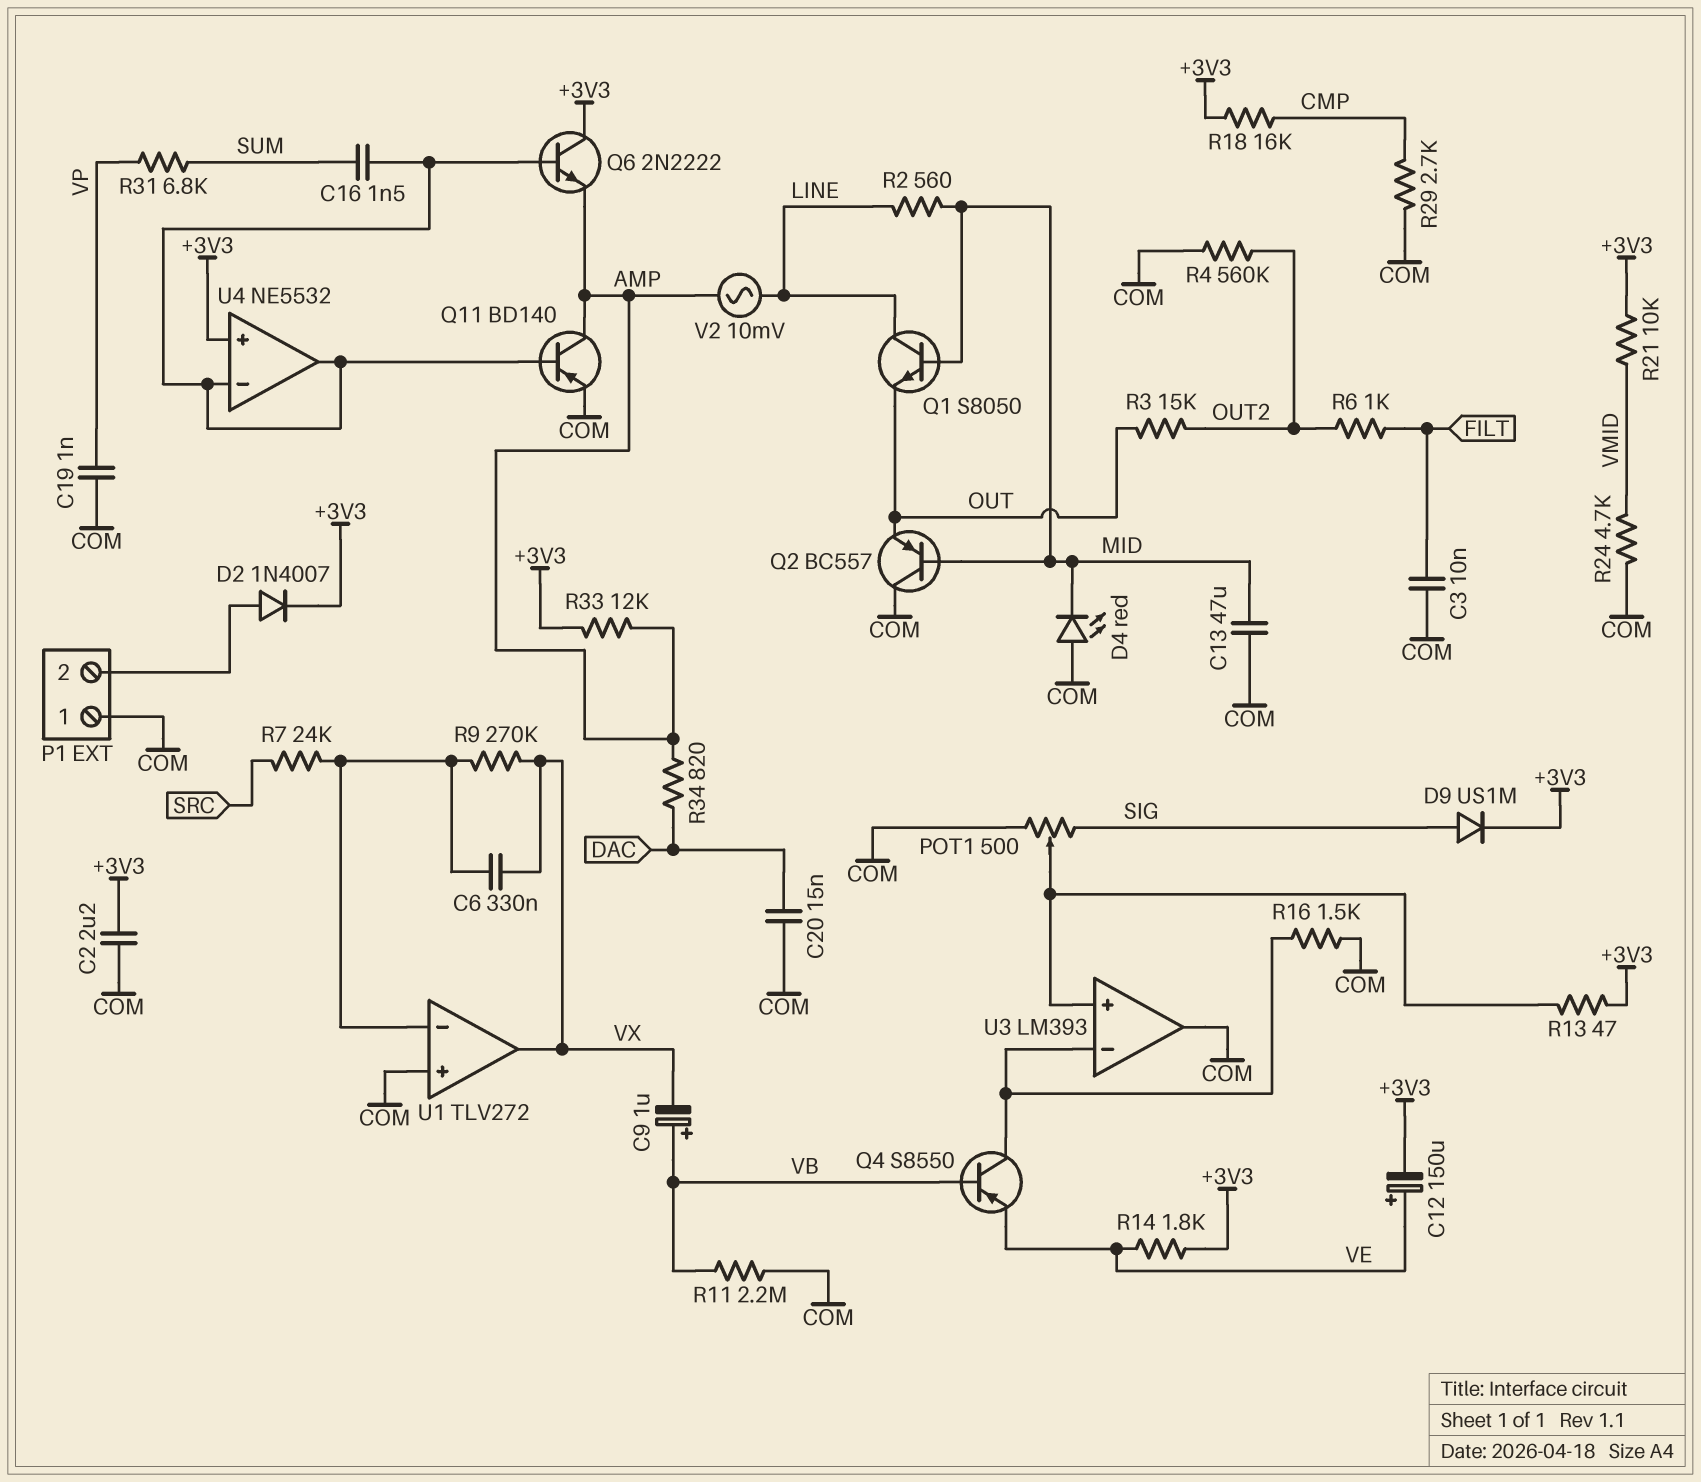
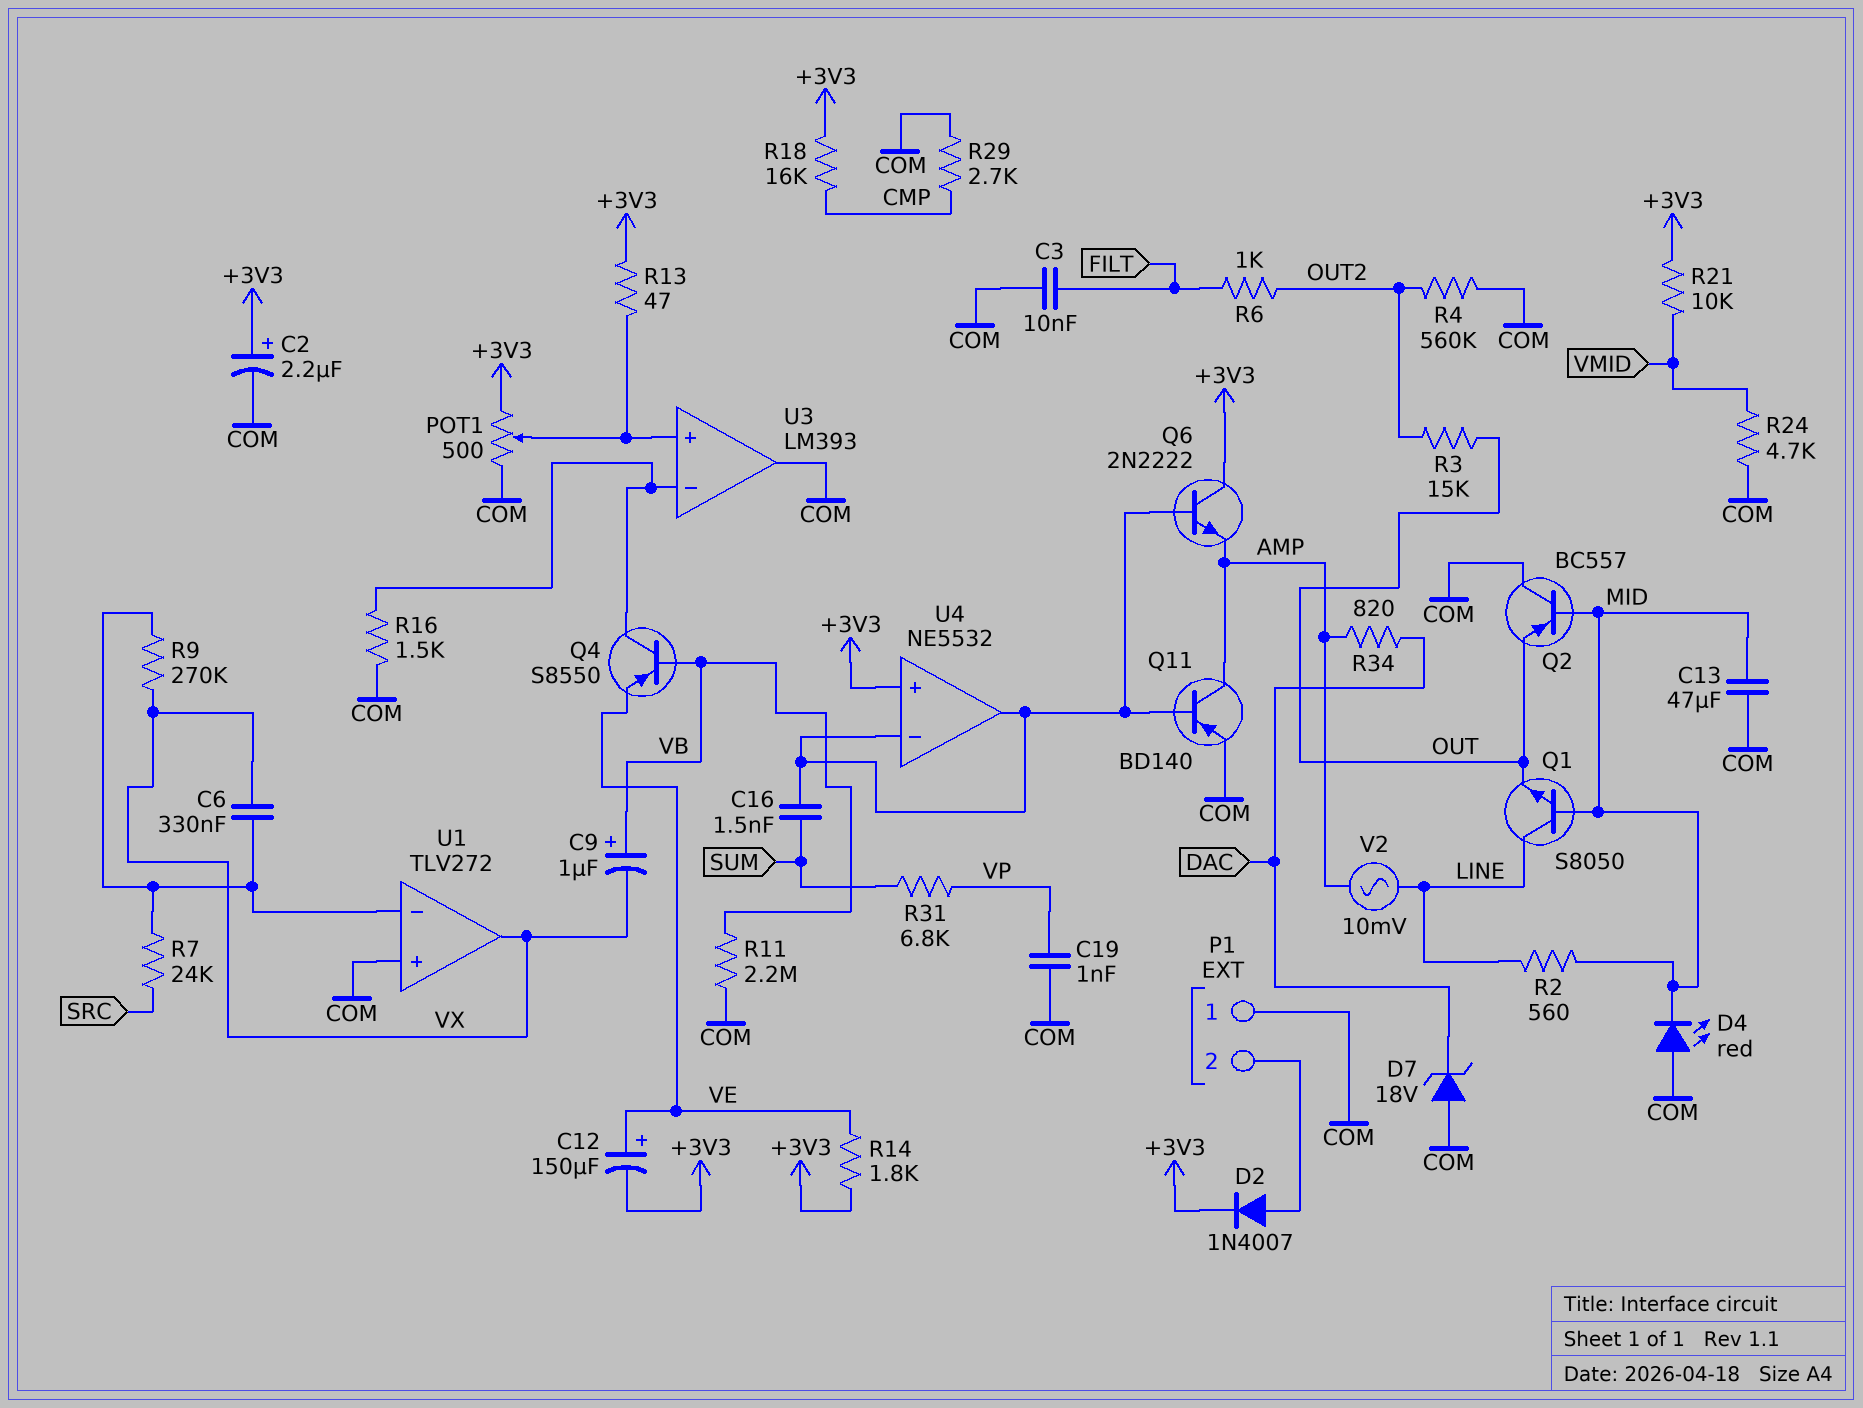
C2: 2.2uF (+3V3, COM) -> 2.2uF (plus +3V3, minus COM)
C20: 15nF (COM, DAC) -> none
D7: none -> zener 18V (A COM, K DAC)
D9: diode US1M (A SIG, K +3V3) -> none
POT1: 500 (COM, SIG, wiper U3/in+) -> 500 (+3V3, COM, wiper U3/in+)
R33: 12k (+3V3, AMP) -> none

